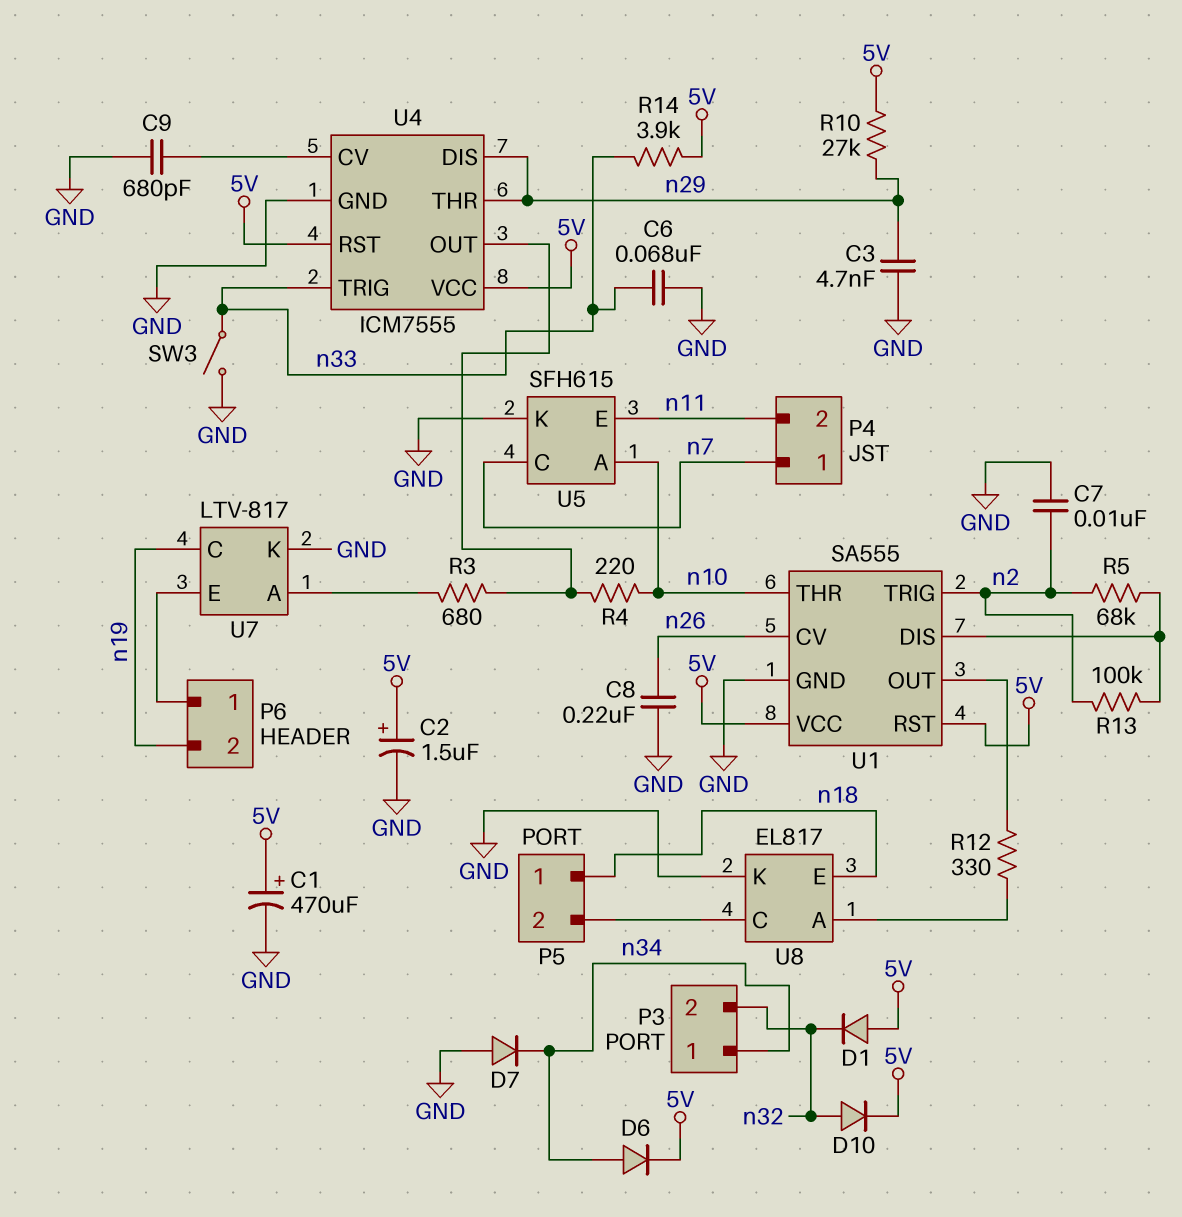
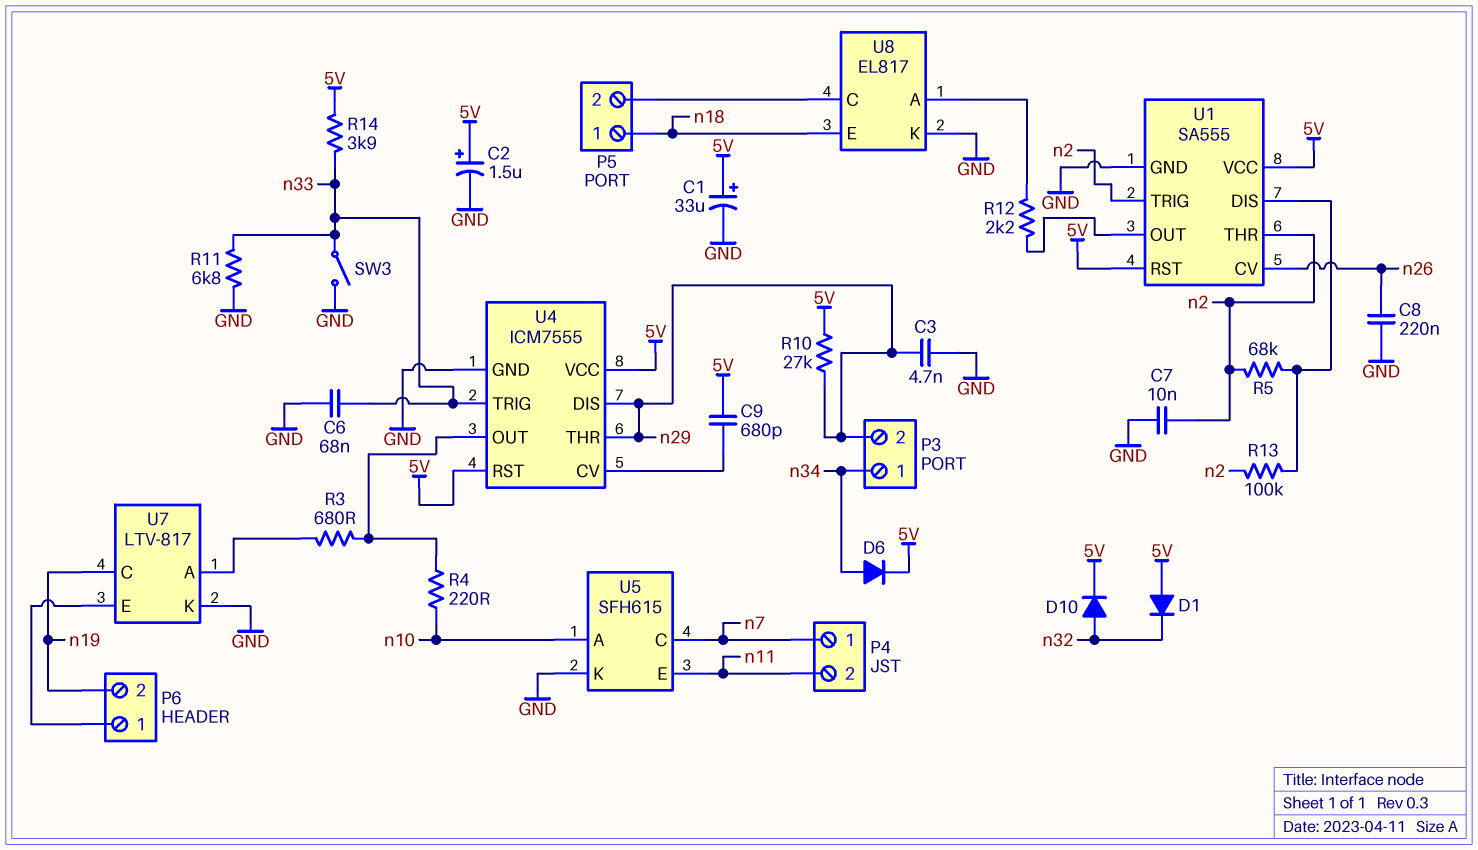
C1: 470uF (plus 5V, minus GND) -> 33uF (plus 5V, minus GND)
C9: 680pF (GND, U4/CV) -> 680pF (5V, U4/CV)
D7: diode (A GND, K n34) -> none
P3 pin 2: n32 -> n29
R11: none -> 6.8k (GND, n33)
R12: 330 (U1/OUT, U8/A) -> 2.2k (U1/OUT, U8/A)
U1 pin THR: n10 -> n2

